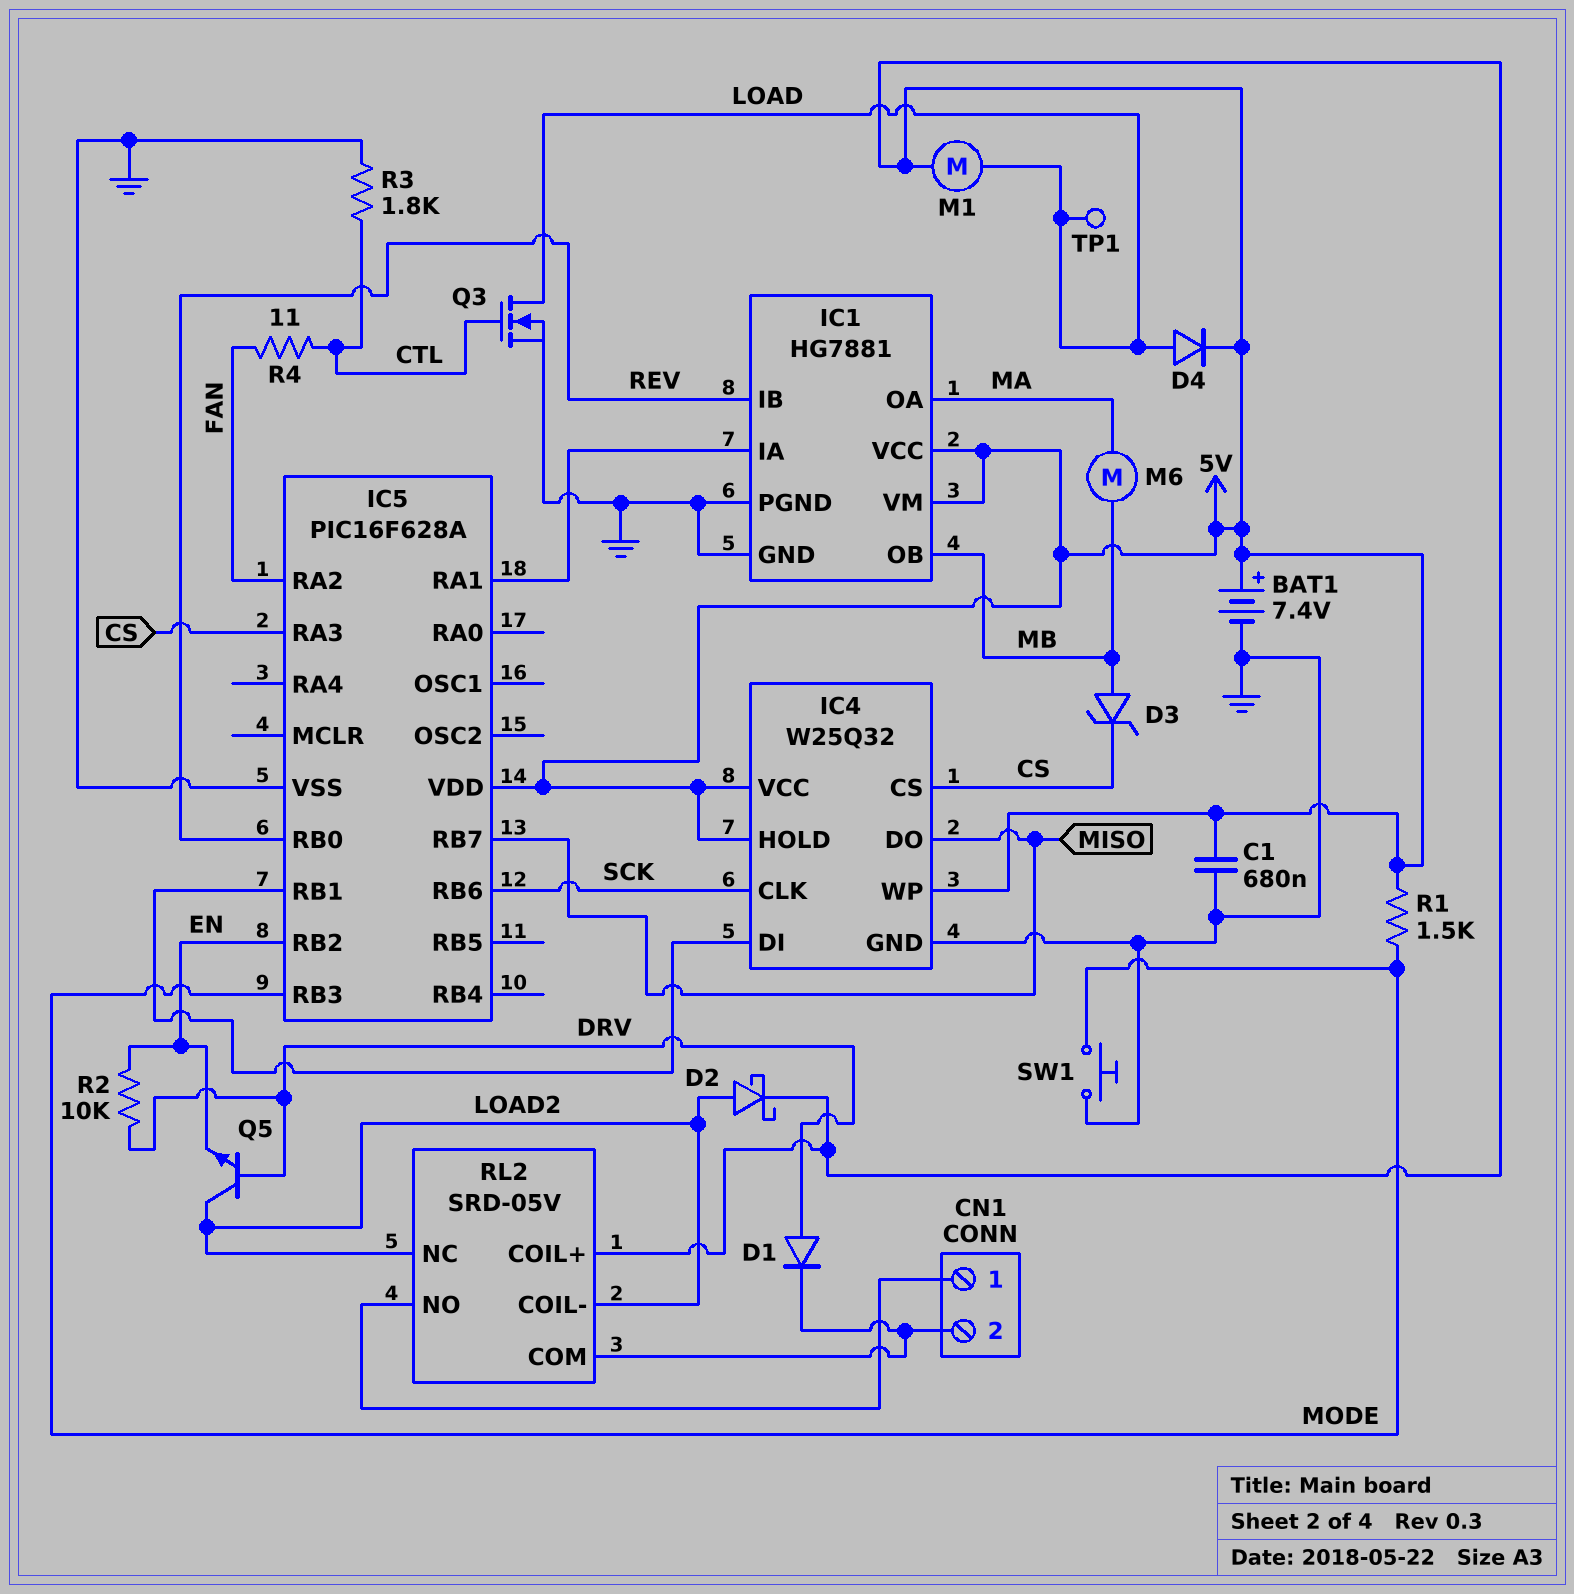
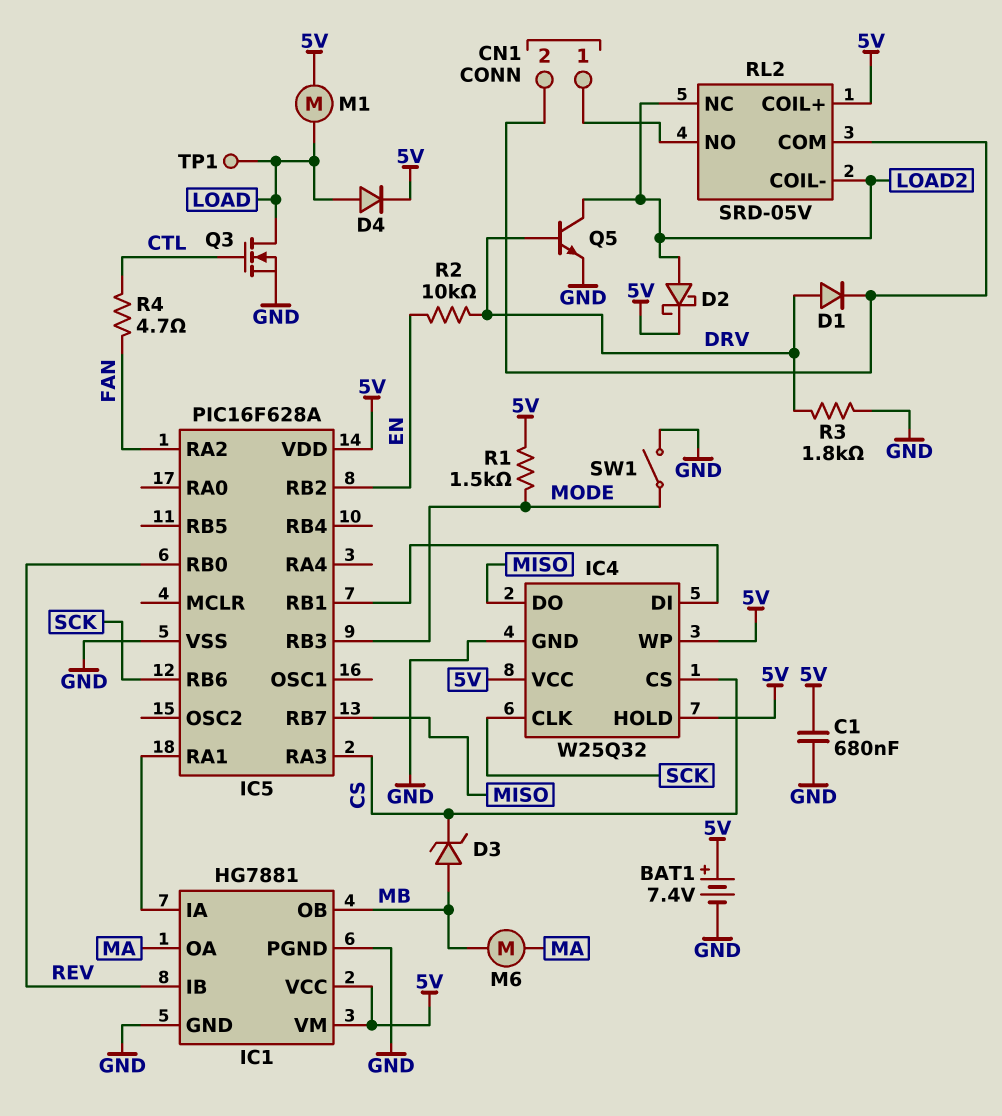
Q5: NPN (B DRV, C LOAD2, E EN) -> NPN (B DRV, C LOAD2, E GND)
R3: 1.8k (CTL, GND) -> 1.8k (DRV, GND)
R4: 11 (CTL, FAN) -> 4.7 (CTL, FAN)
SW1: button (GND, MODE) -> switch (GND, MODE)

